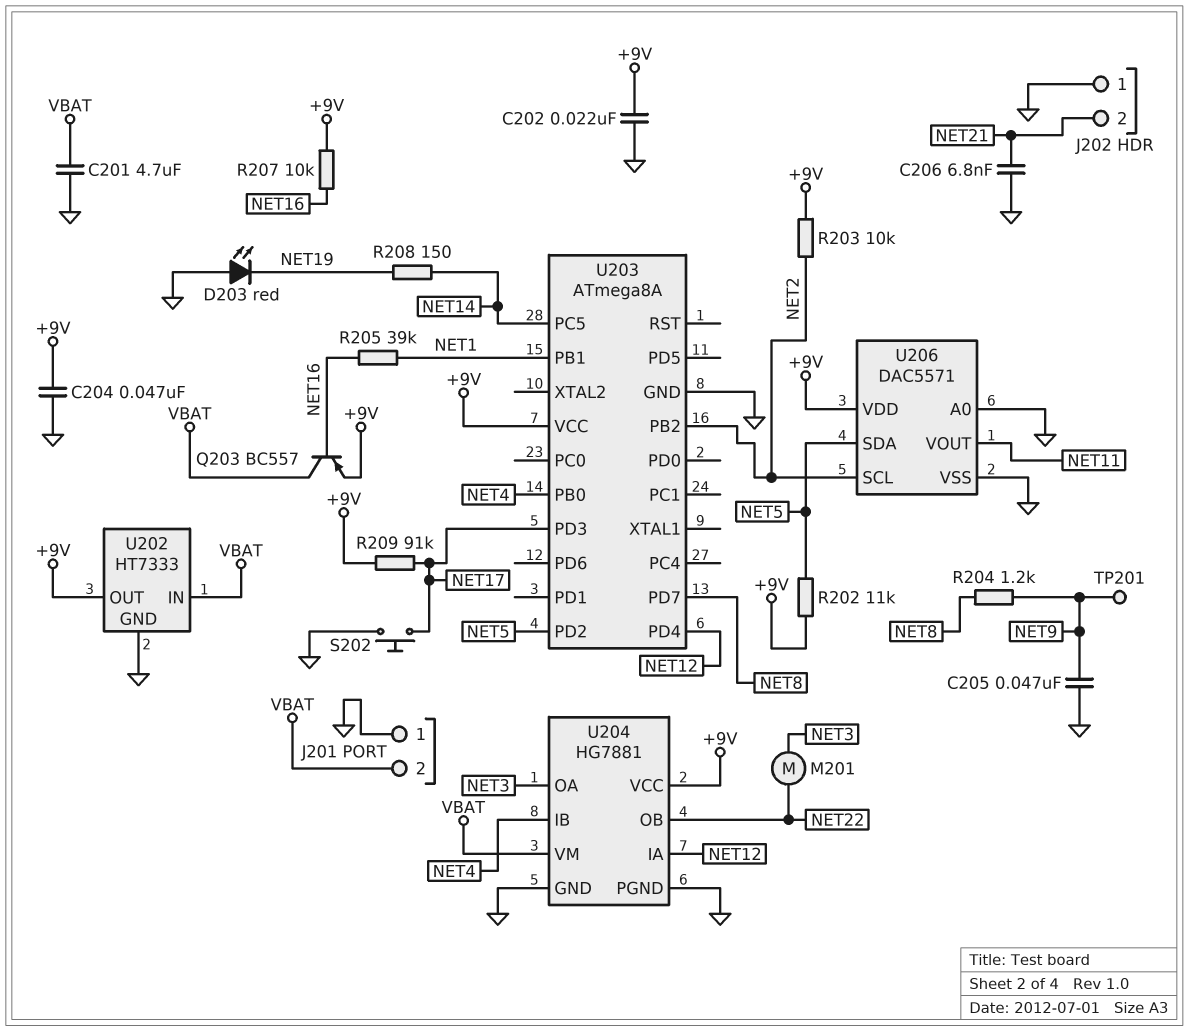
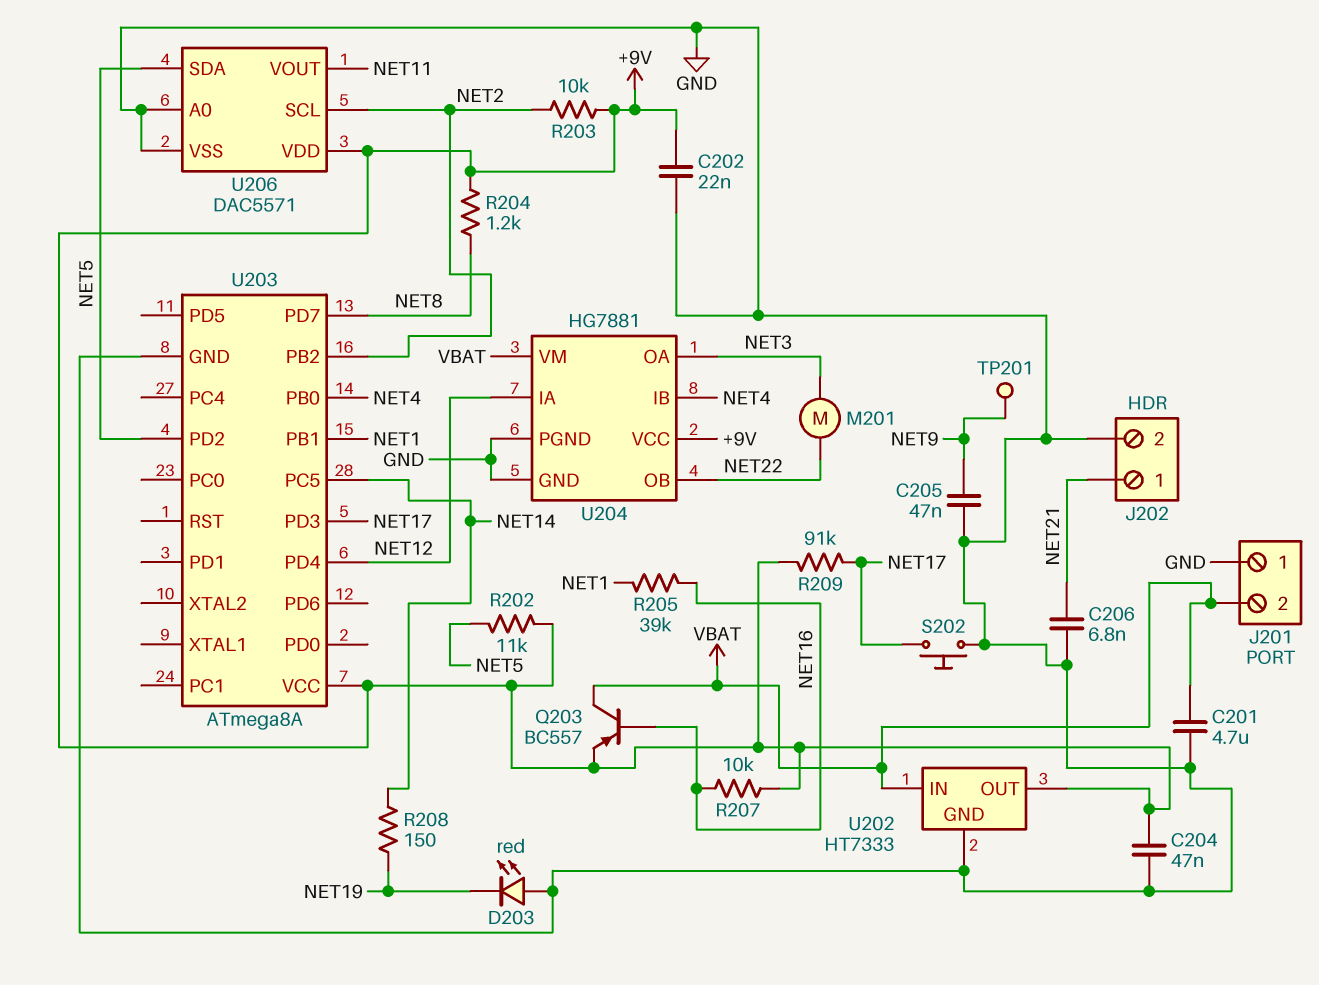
J202 pin 1: GND -> NET21
J202 pin 2: NET21 -> GND
R204: 1.2k (NET8, NET9) -> 1.2k (+9V, NET8)

